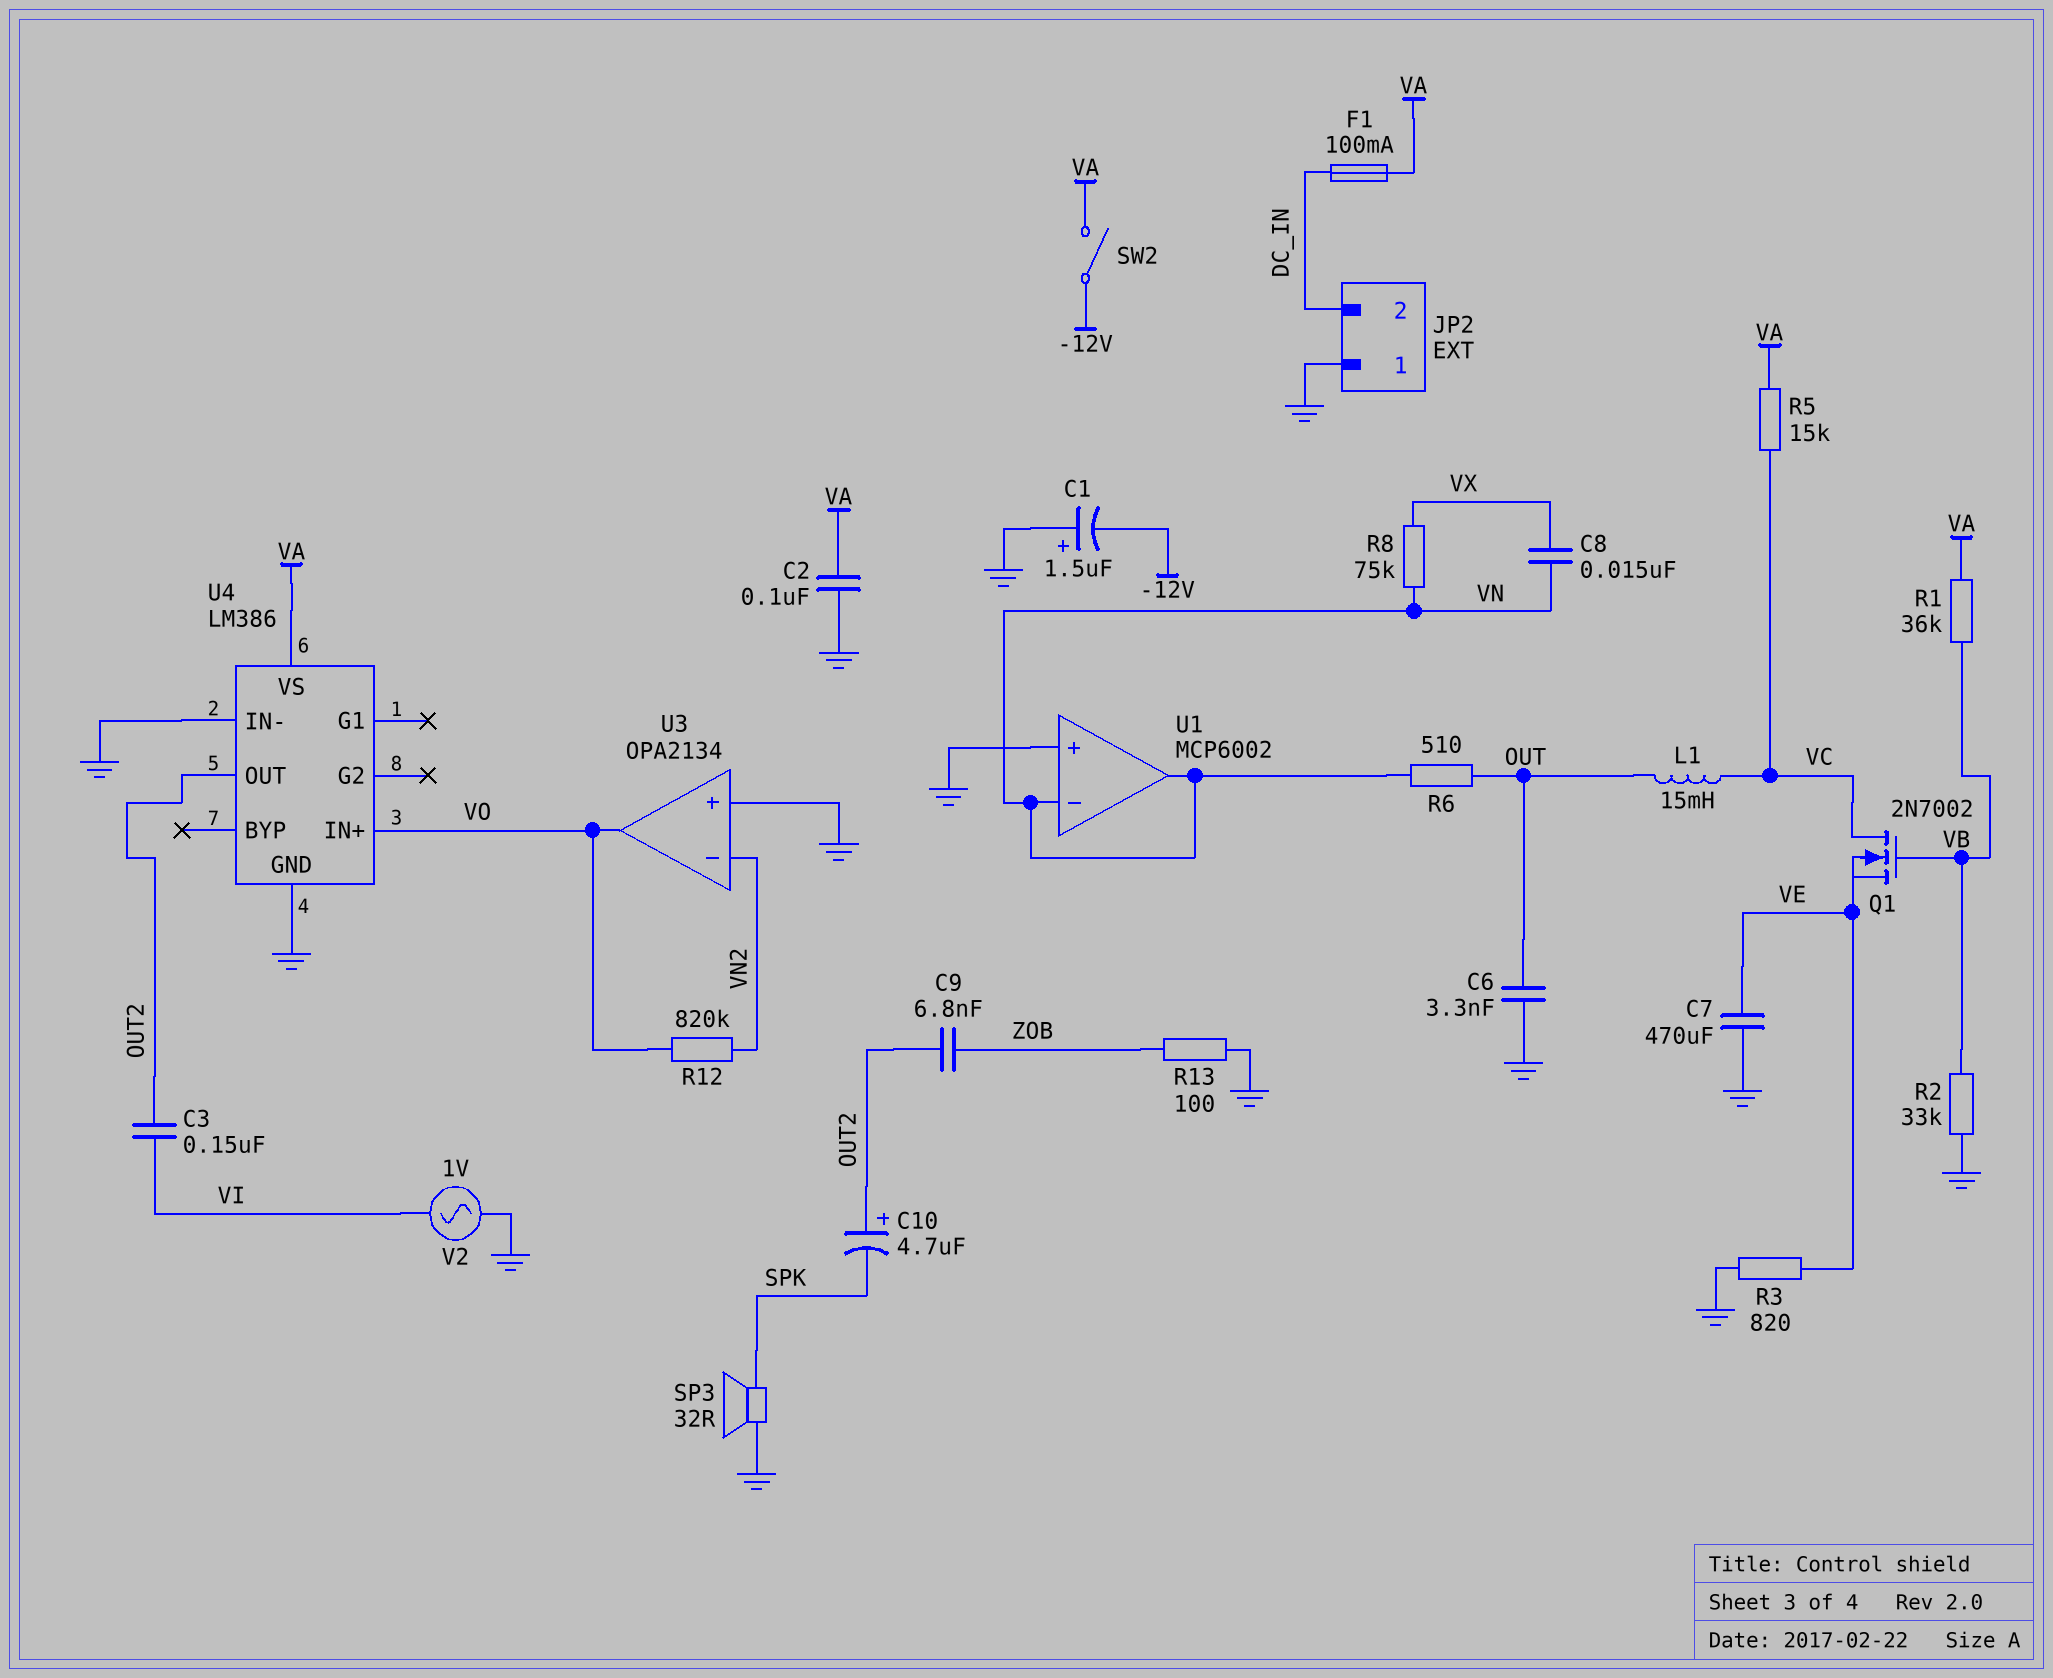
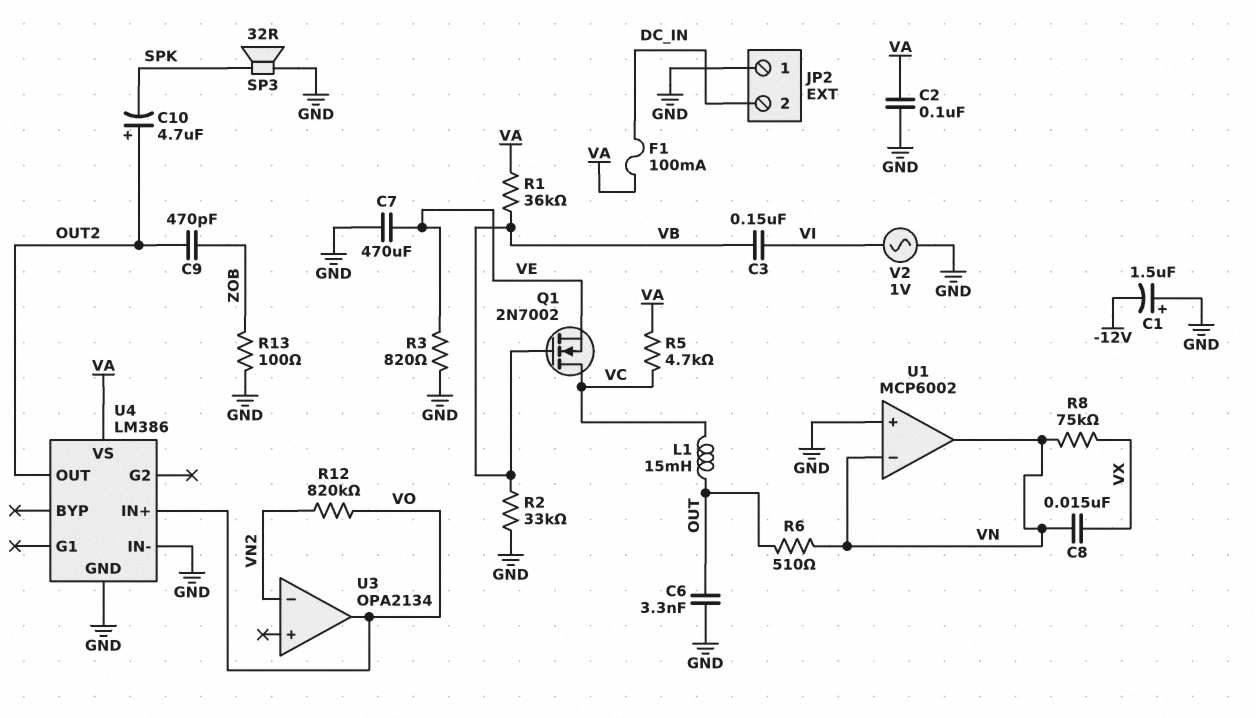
C3: 150nF (OUT2, VI) -> 150nF (VB, VI)
C9: 6.8nF (OUT2, ZOB) -> 470pF (OUT2, ZOB)
R5: 15k (VA, VC) -> 4.7k (VA, VC)
SW2: switch (-12V, VA) -> none
U3 pin in+: GND -> none

